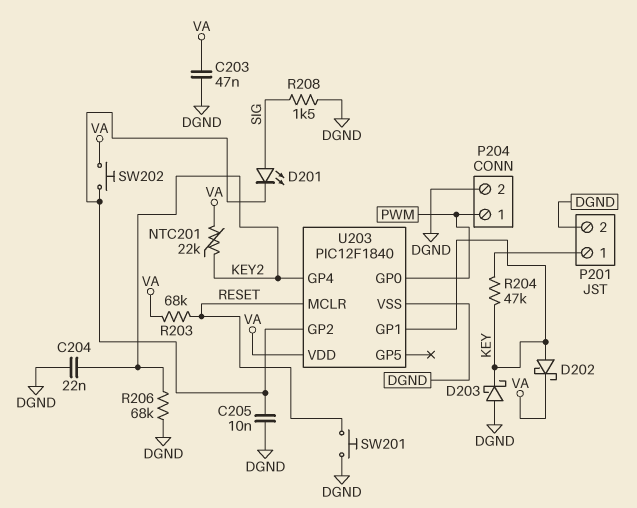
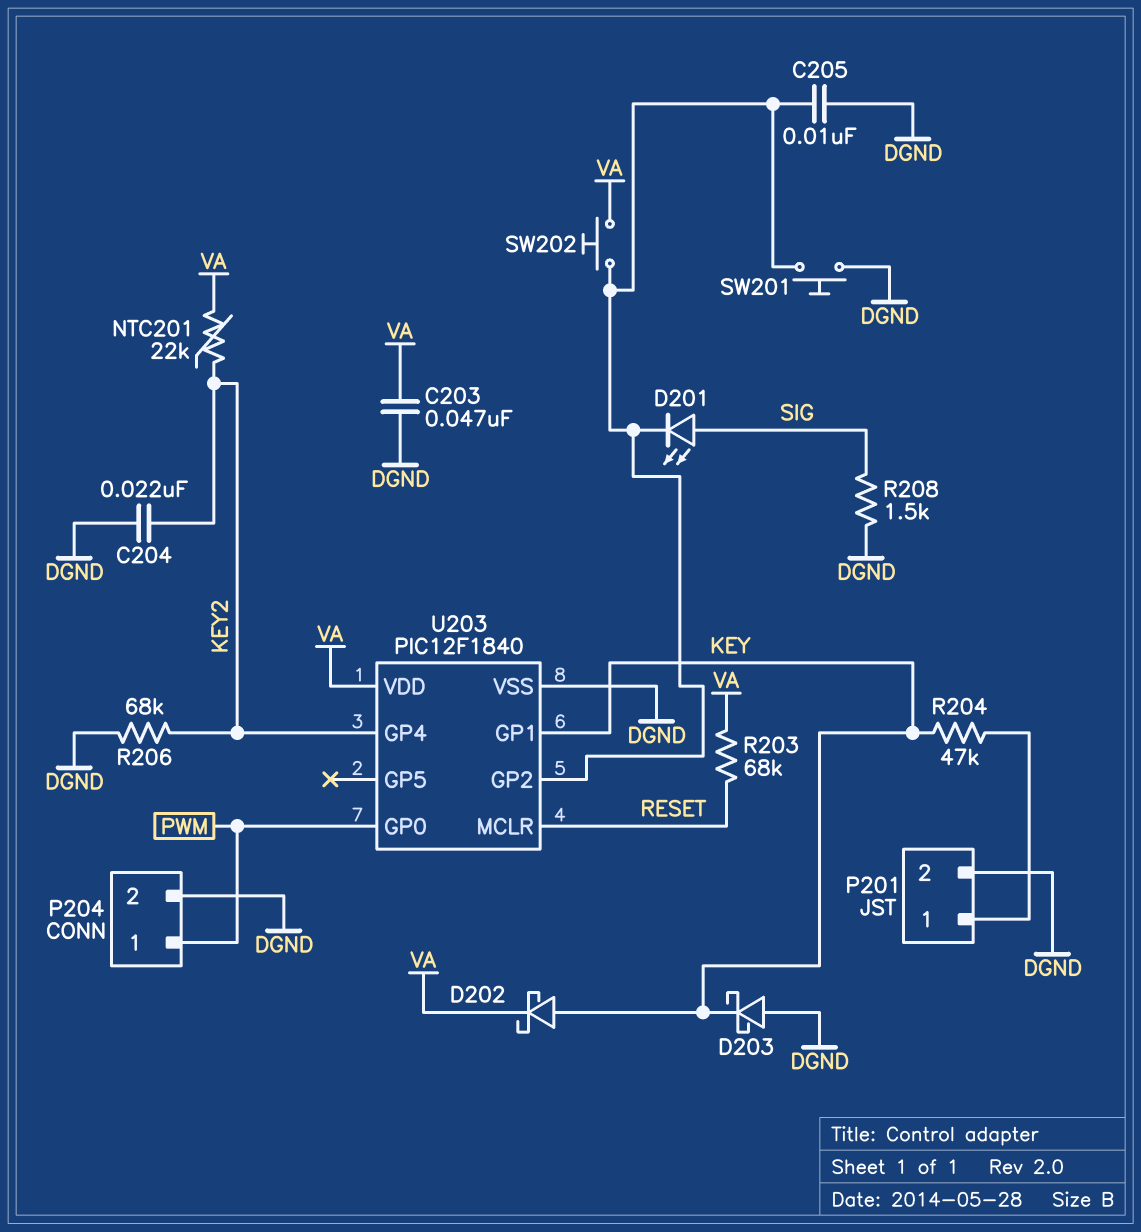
SW201: button (DGND, RESET) -> button (DGND, U203/GP2)

